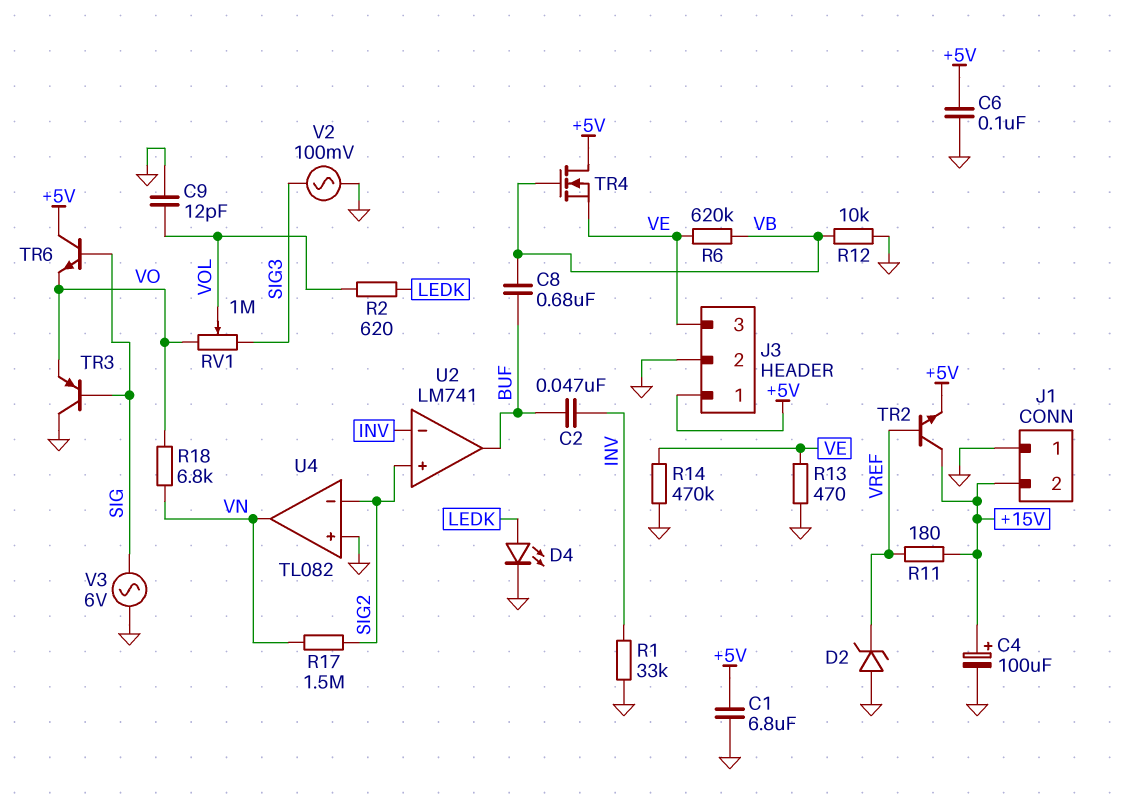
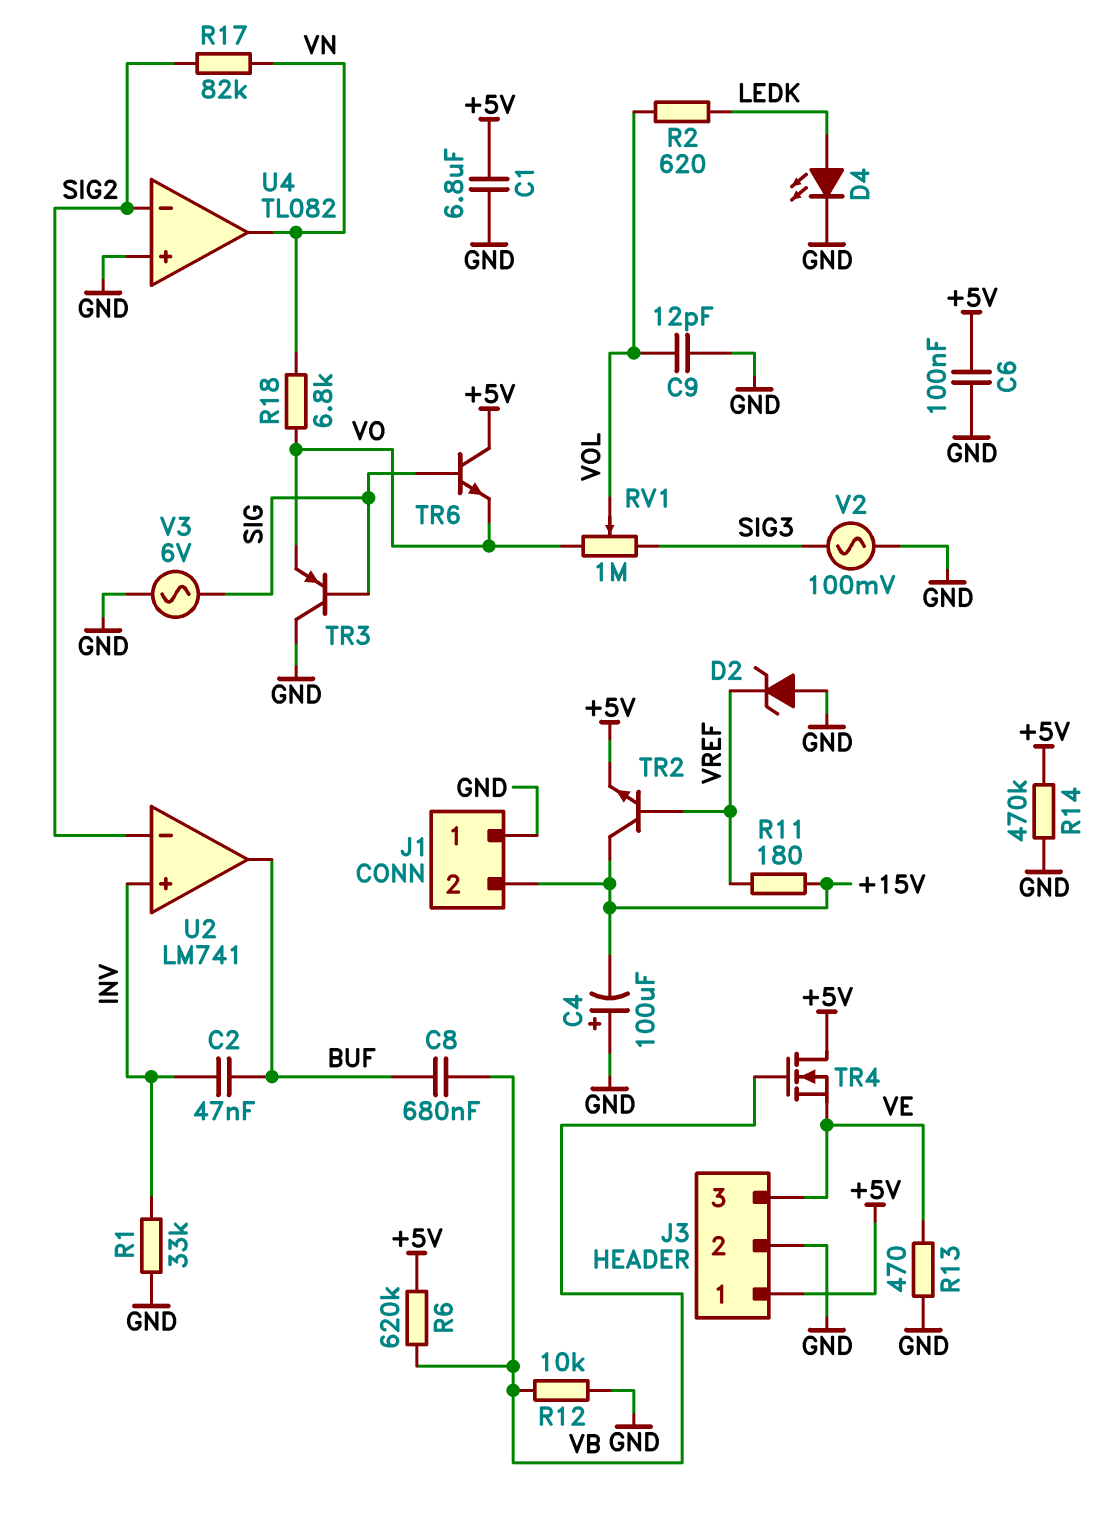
C4: 100uF (plus +15V, minus GND) -> 100uF (plus GND, minus +15V)
R6: 620k (VB, VE) -> 620k (+5V, VB)
R14: 470k (GND, VE) -> 470k (+5V, GND)
R17: 1.5M (SIG2, VN) -> 82k (SIG2, VN)
U2 pin in+: SIG2 -> INV
U2 pin in-: INV -> SIG2

